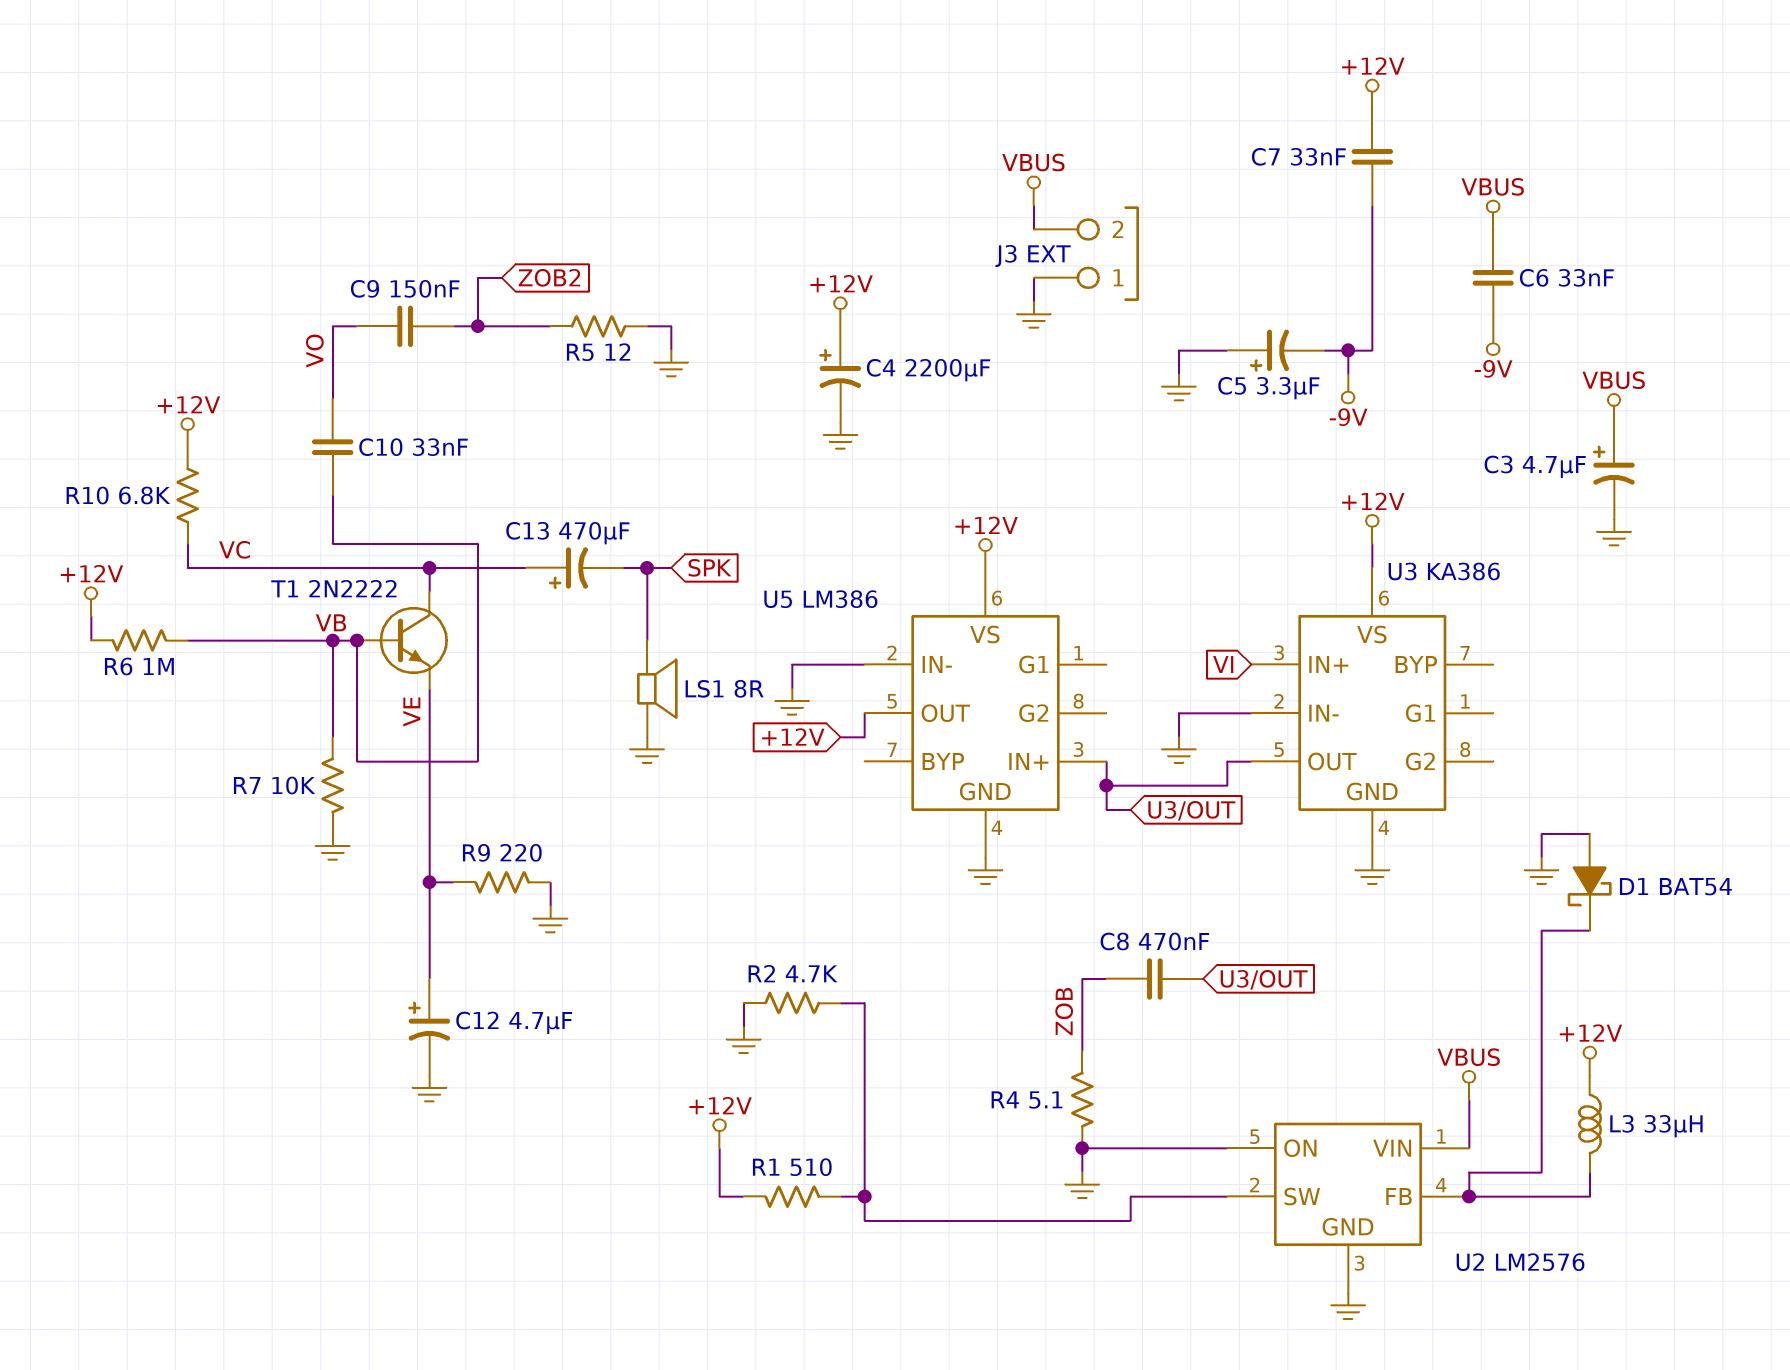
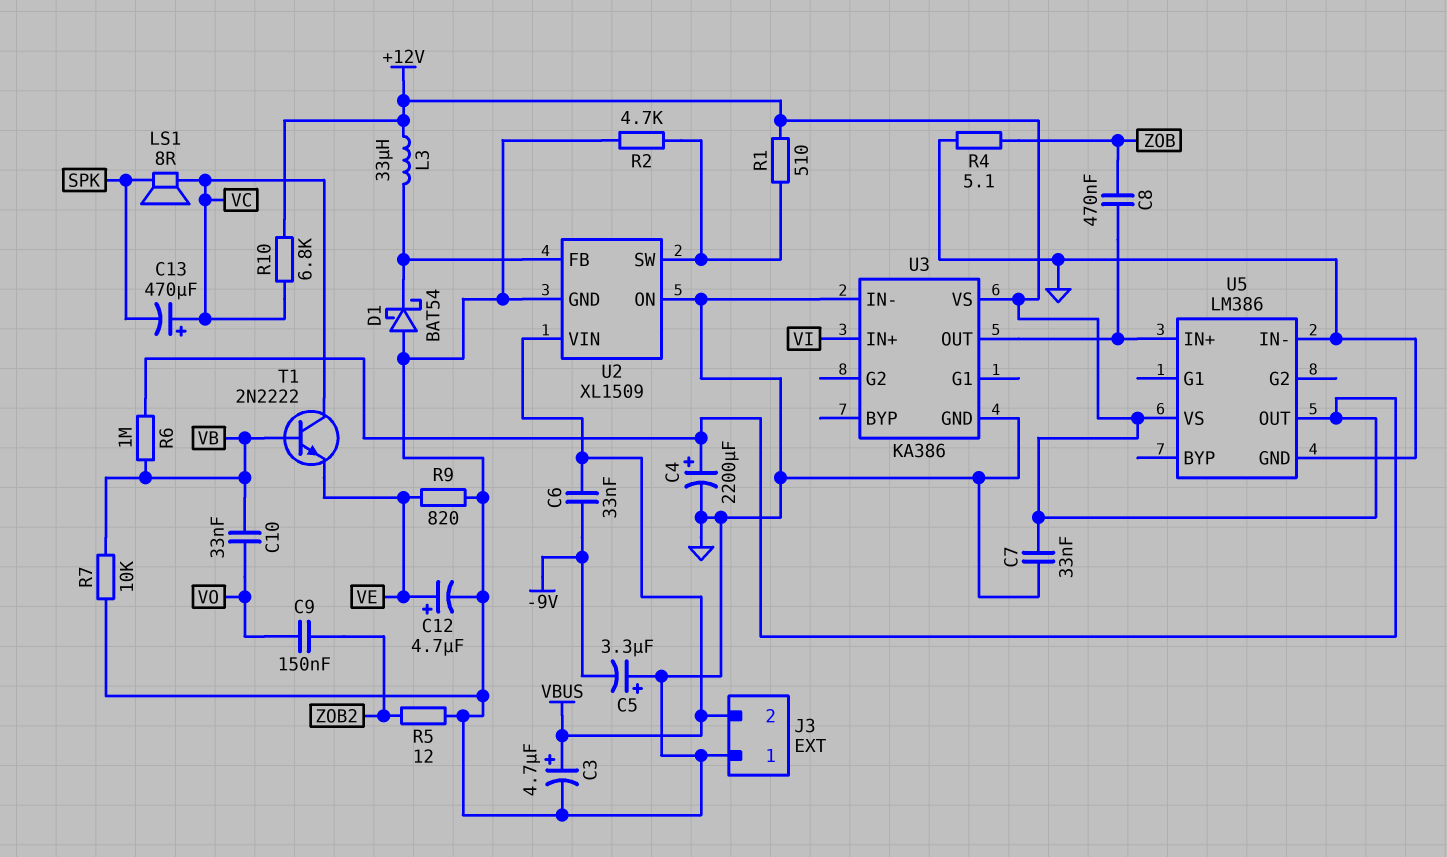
C7: 33nF (+12V, -9V) -> 33nF (+12V, GND)
LS1: speaker 8R (GND, SPK) -> speaker 8R (SPK, VC)
R9: 220 (GND, VE) -> 820 (GND, VE)
U2: LM2576 -> XL1509

